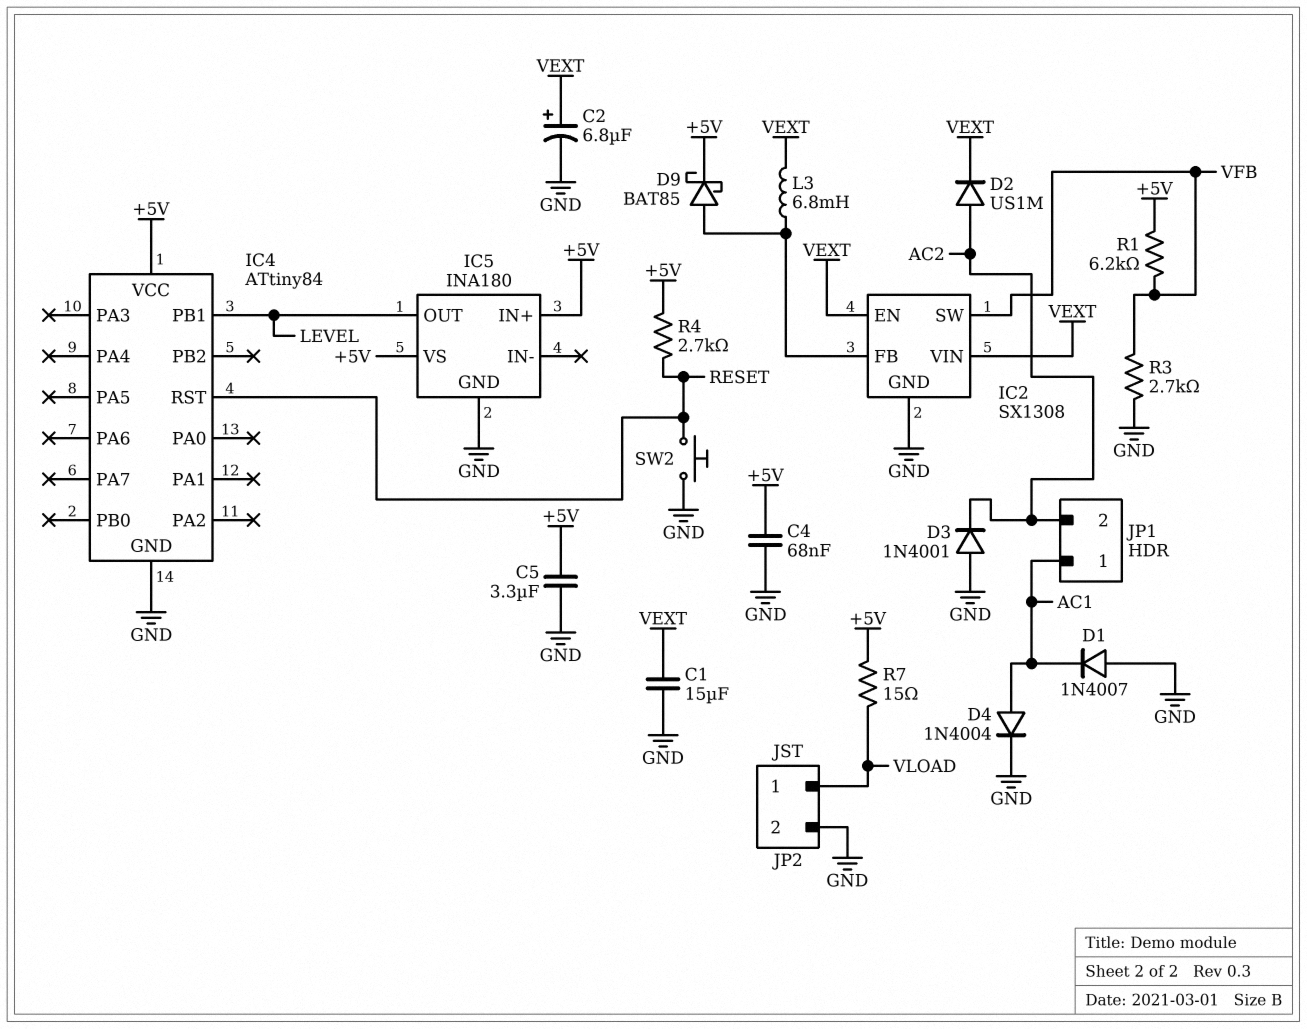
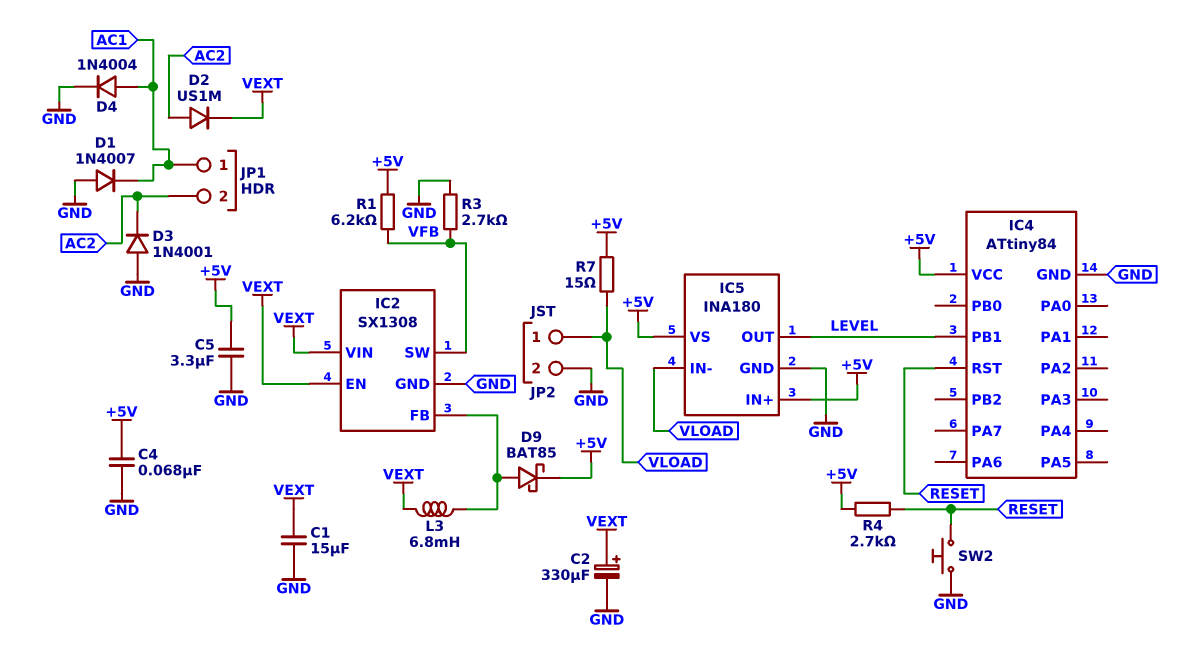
C2: 6.8uF (plus VEXT, minus GND) -> 330uF (plus VEXT, minus GND)
IC5 pin IN-: none -> VLOAD

